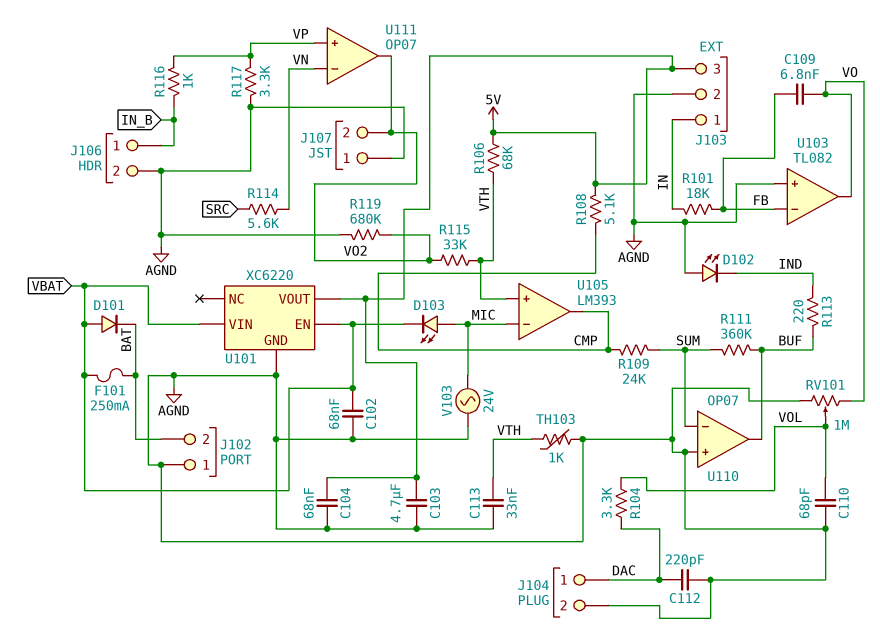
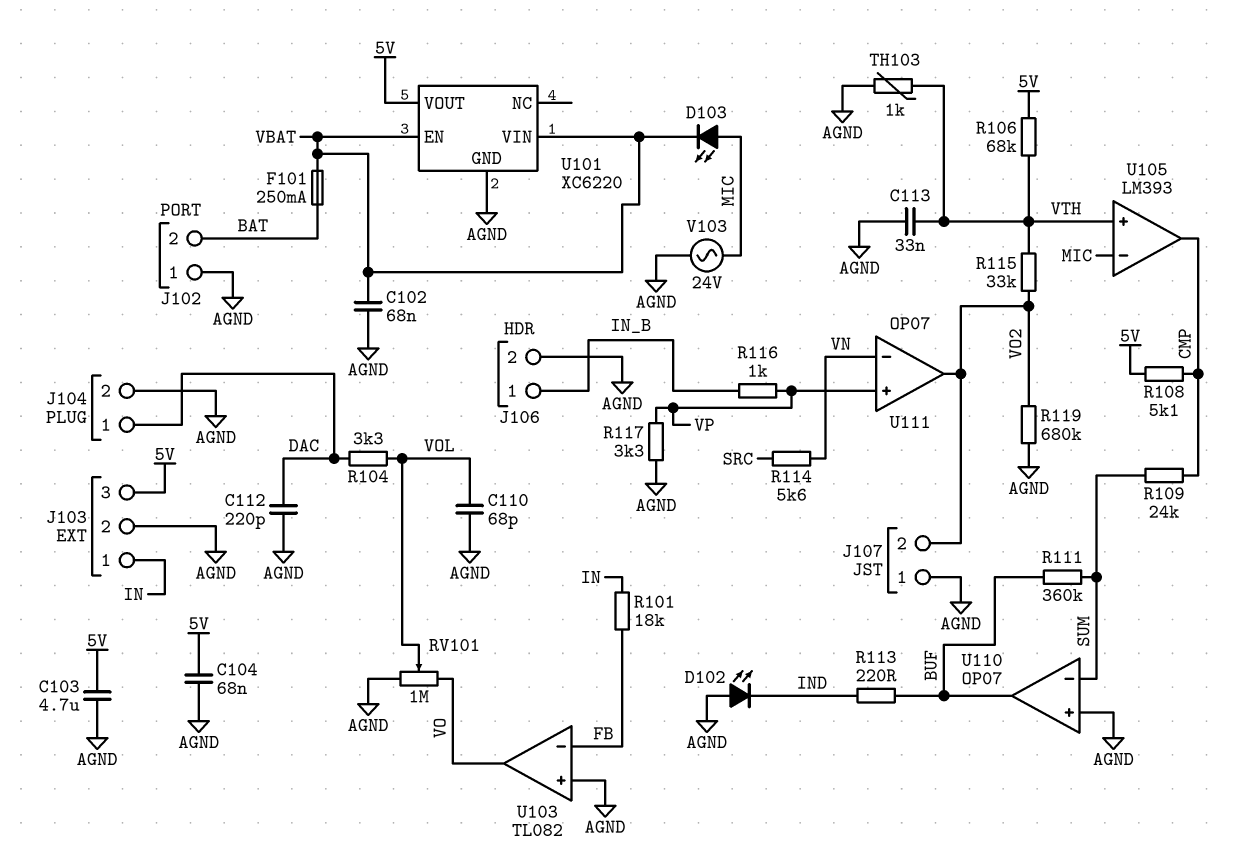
C109: 6.8nF (FB, VO) -> none
D101: diode (A VBAT, K BAT) -> none

